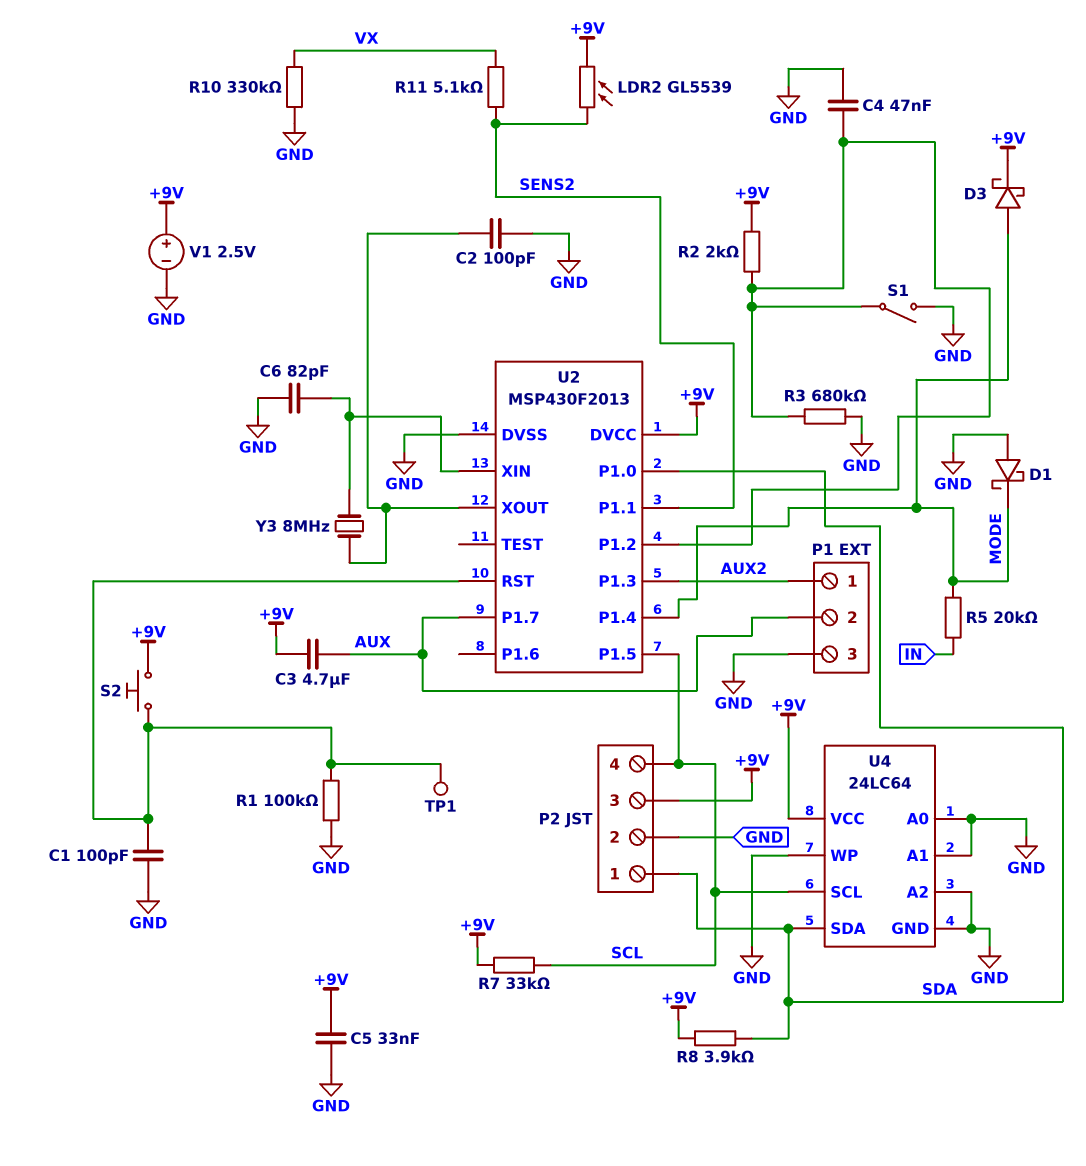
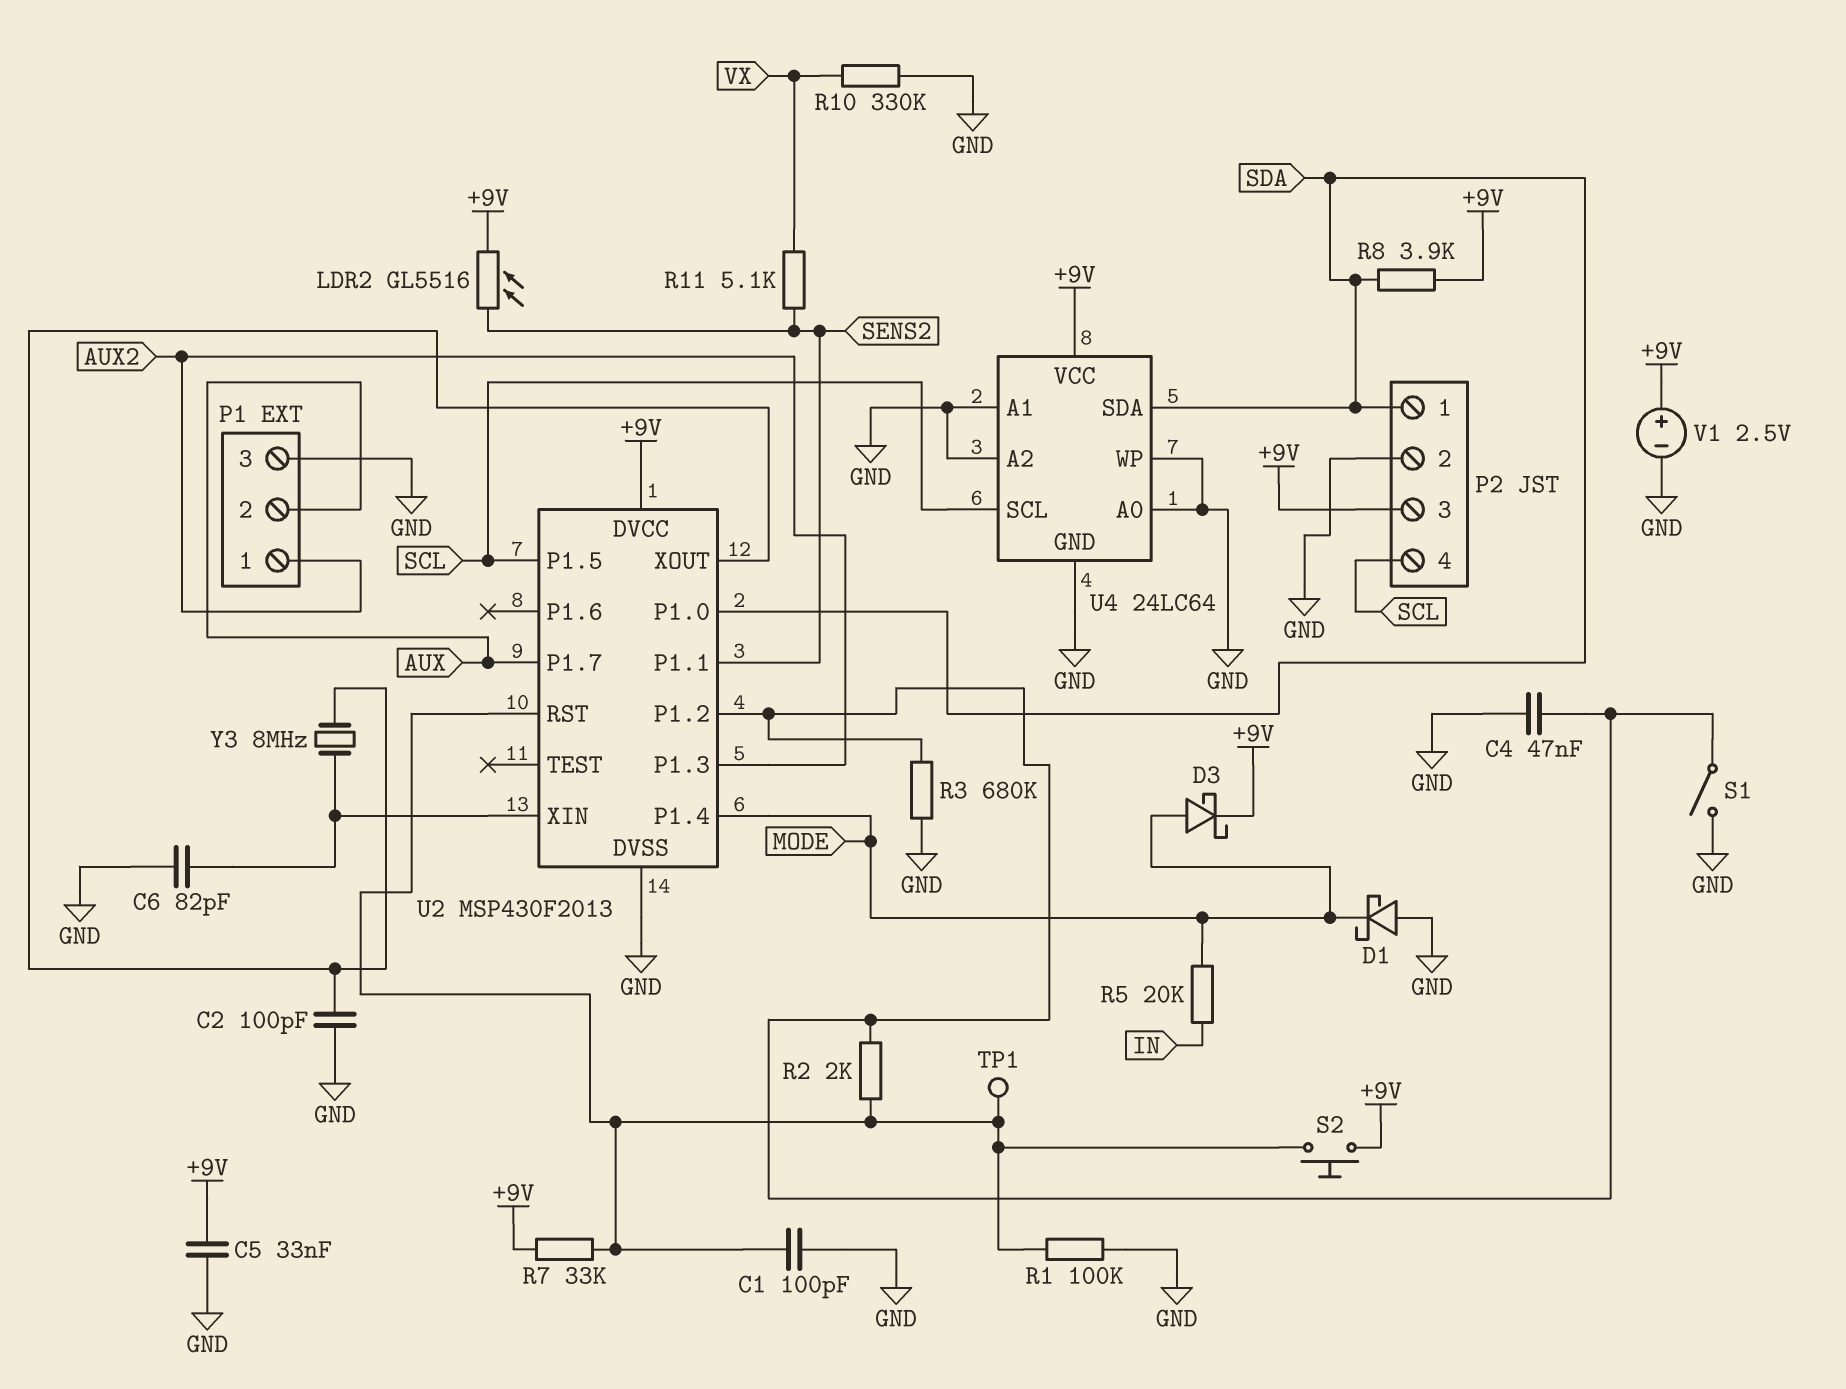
C3: 4.7uF (+9V, AUX) -> none
LDR2: GL5539 (+9V, SENS2) -> GL5516 (+9V, SENS2)
R2: 2k (+9V, U2/P1.2) -> 2k (U2/P1.2, U2/RST)
R7: 33k (+9V, SCL) -> 33k (+9V, U2/RST)

